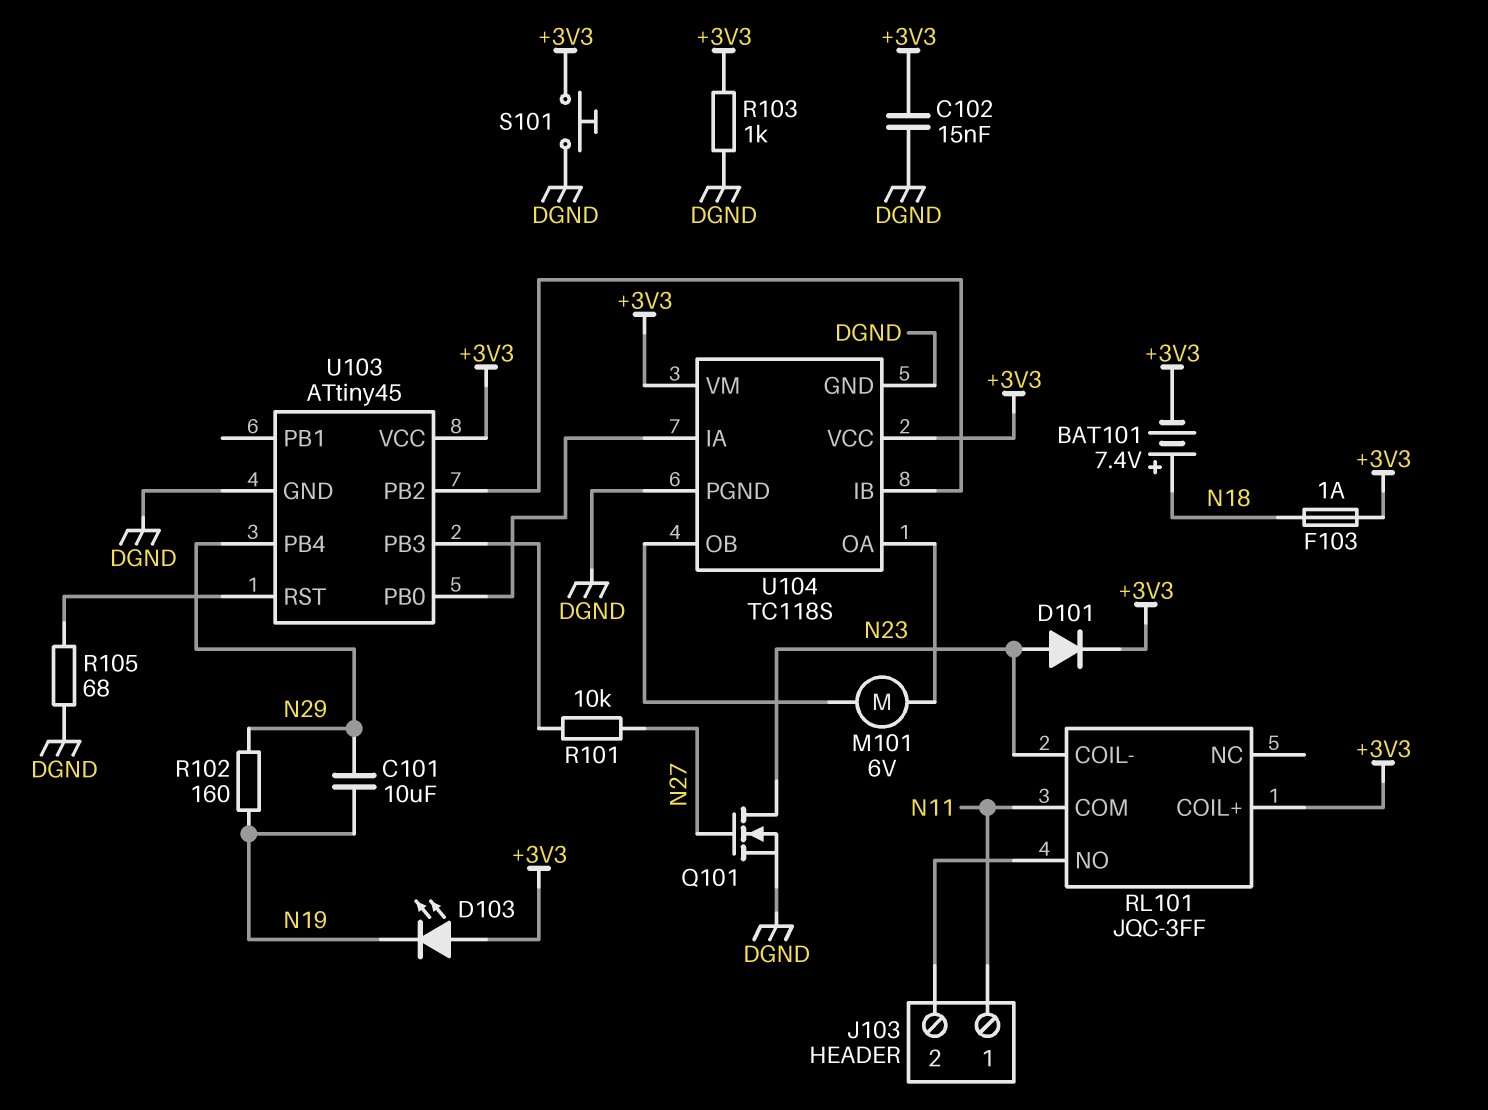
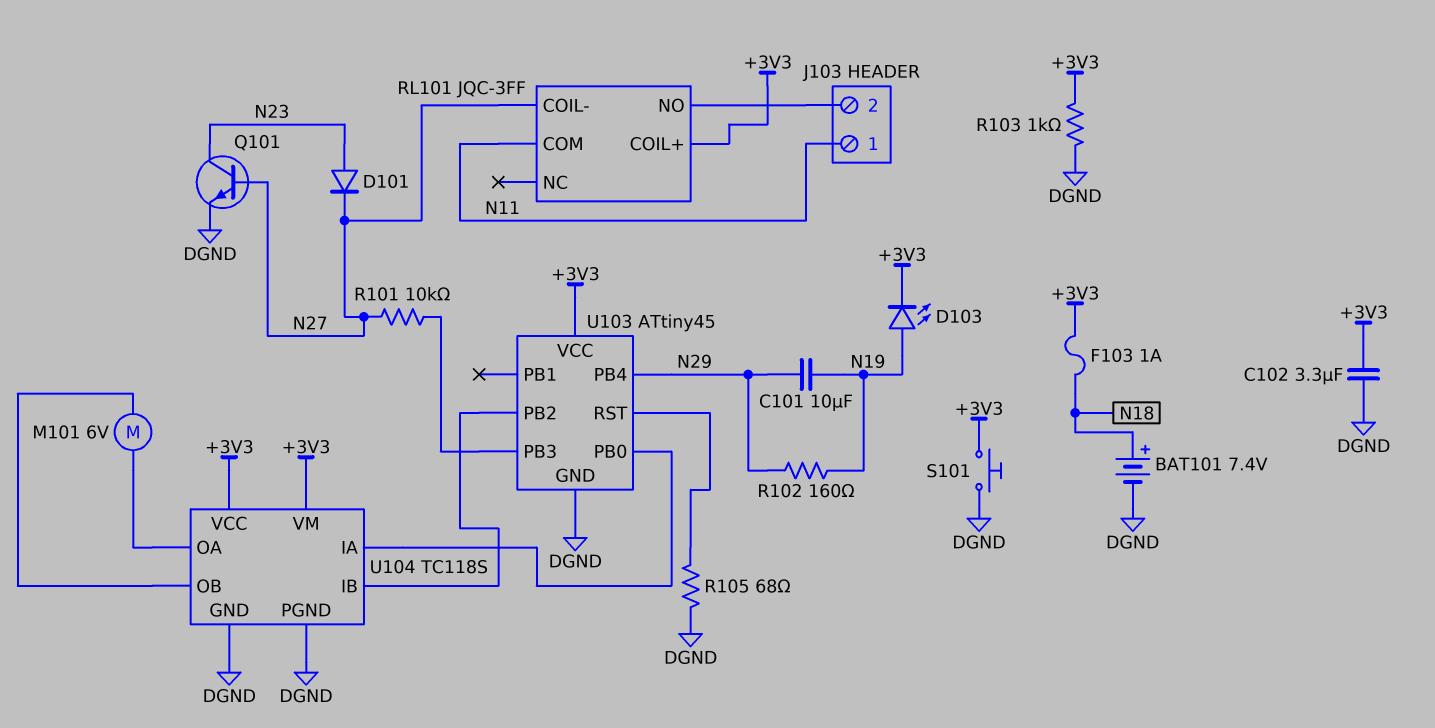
BAT101: 7.4V (plus N18, minus +3V3) -> 7.4V (plus N18, minus DGND)
C102: 15nF (+3V3, DGND) -> 3.3uF (+3V3, DGND)
D101: diode (A N23, K +3V3) -> diode (A N23, K N27)
D103: LED (A +3V3, K N19) -> LED (A N19, K +3V3)
Q101: NMOS (G N27, D N23, S DGND) -> NPN (B N27, C N23, E DGND)
RL101 pin COIL-: N23 -> N27

